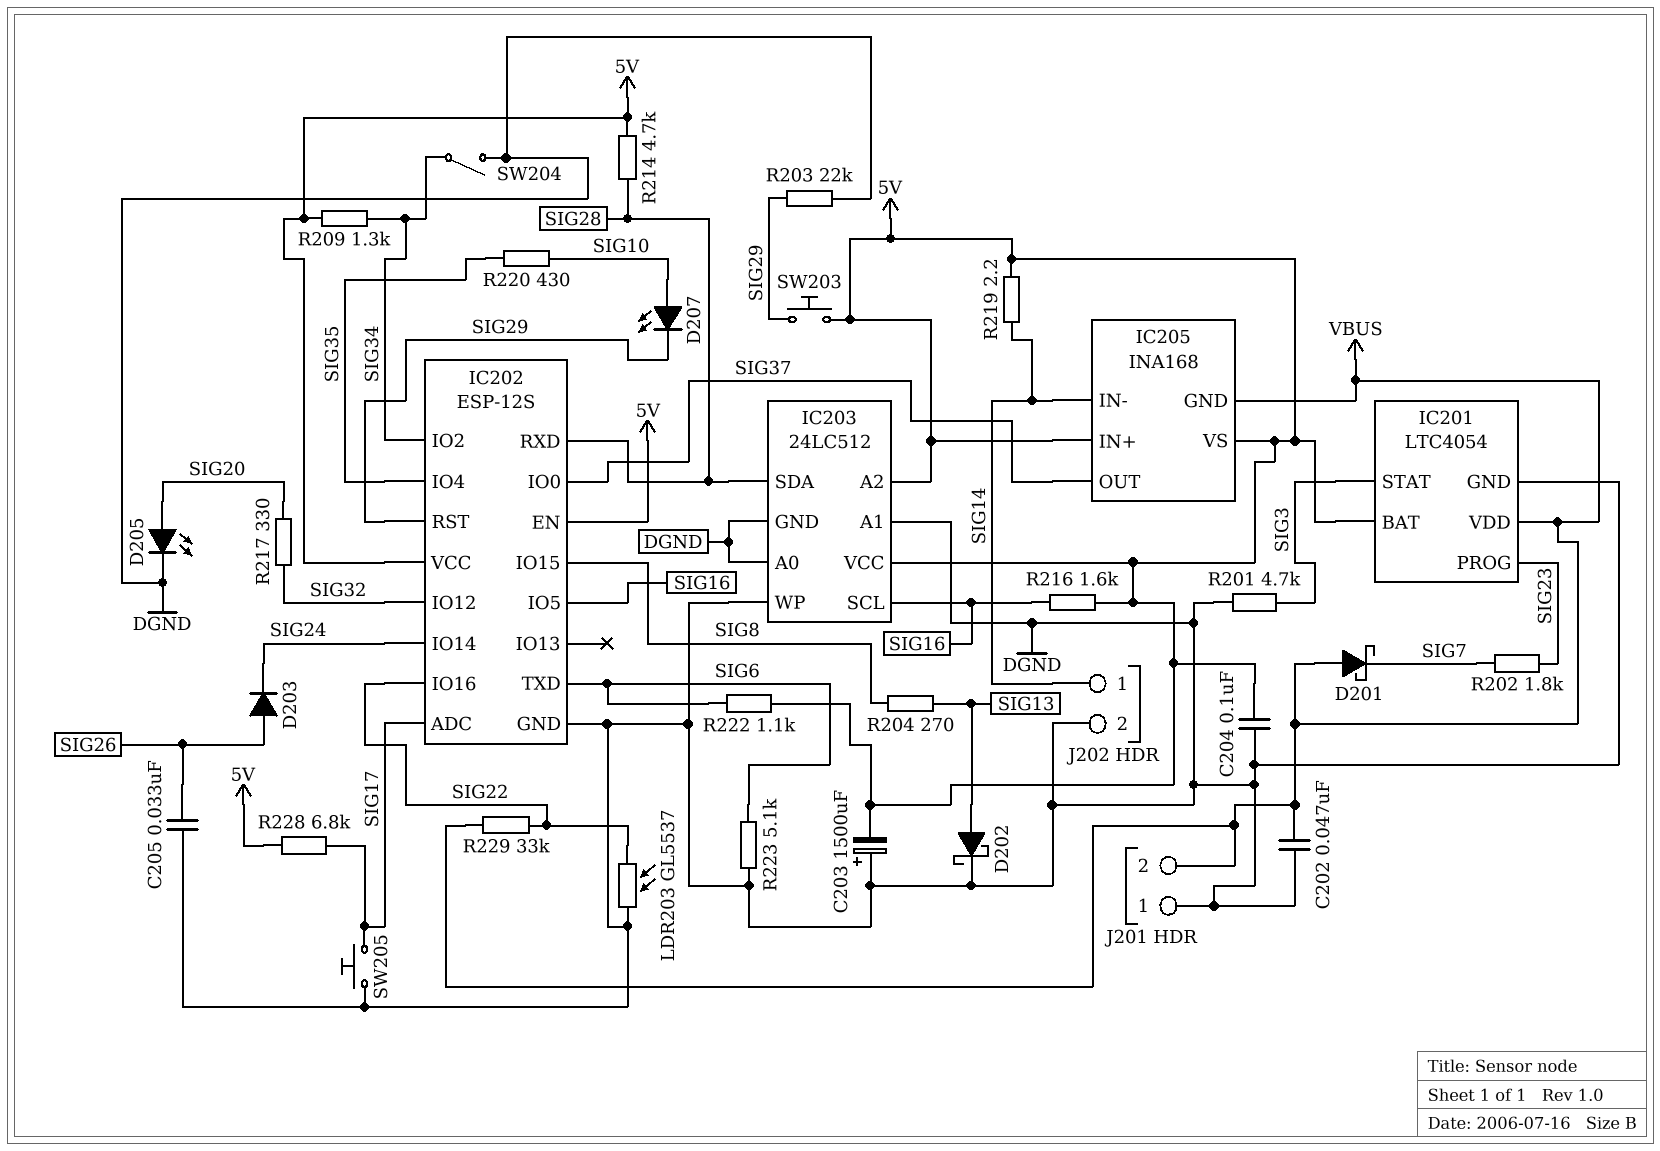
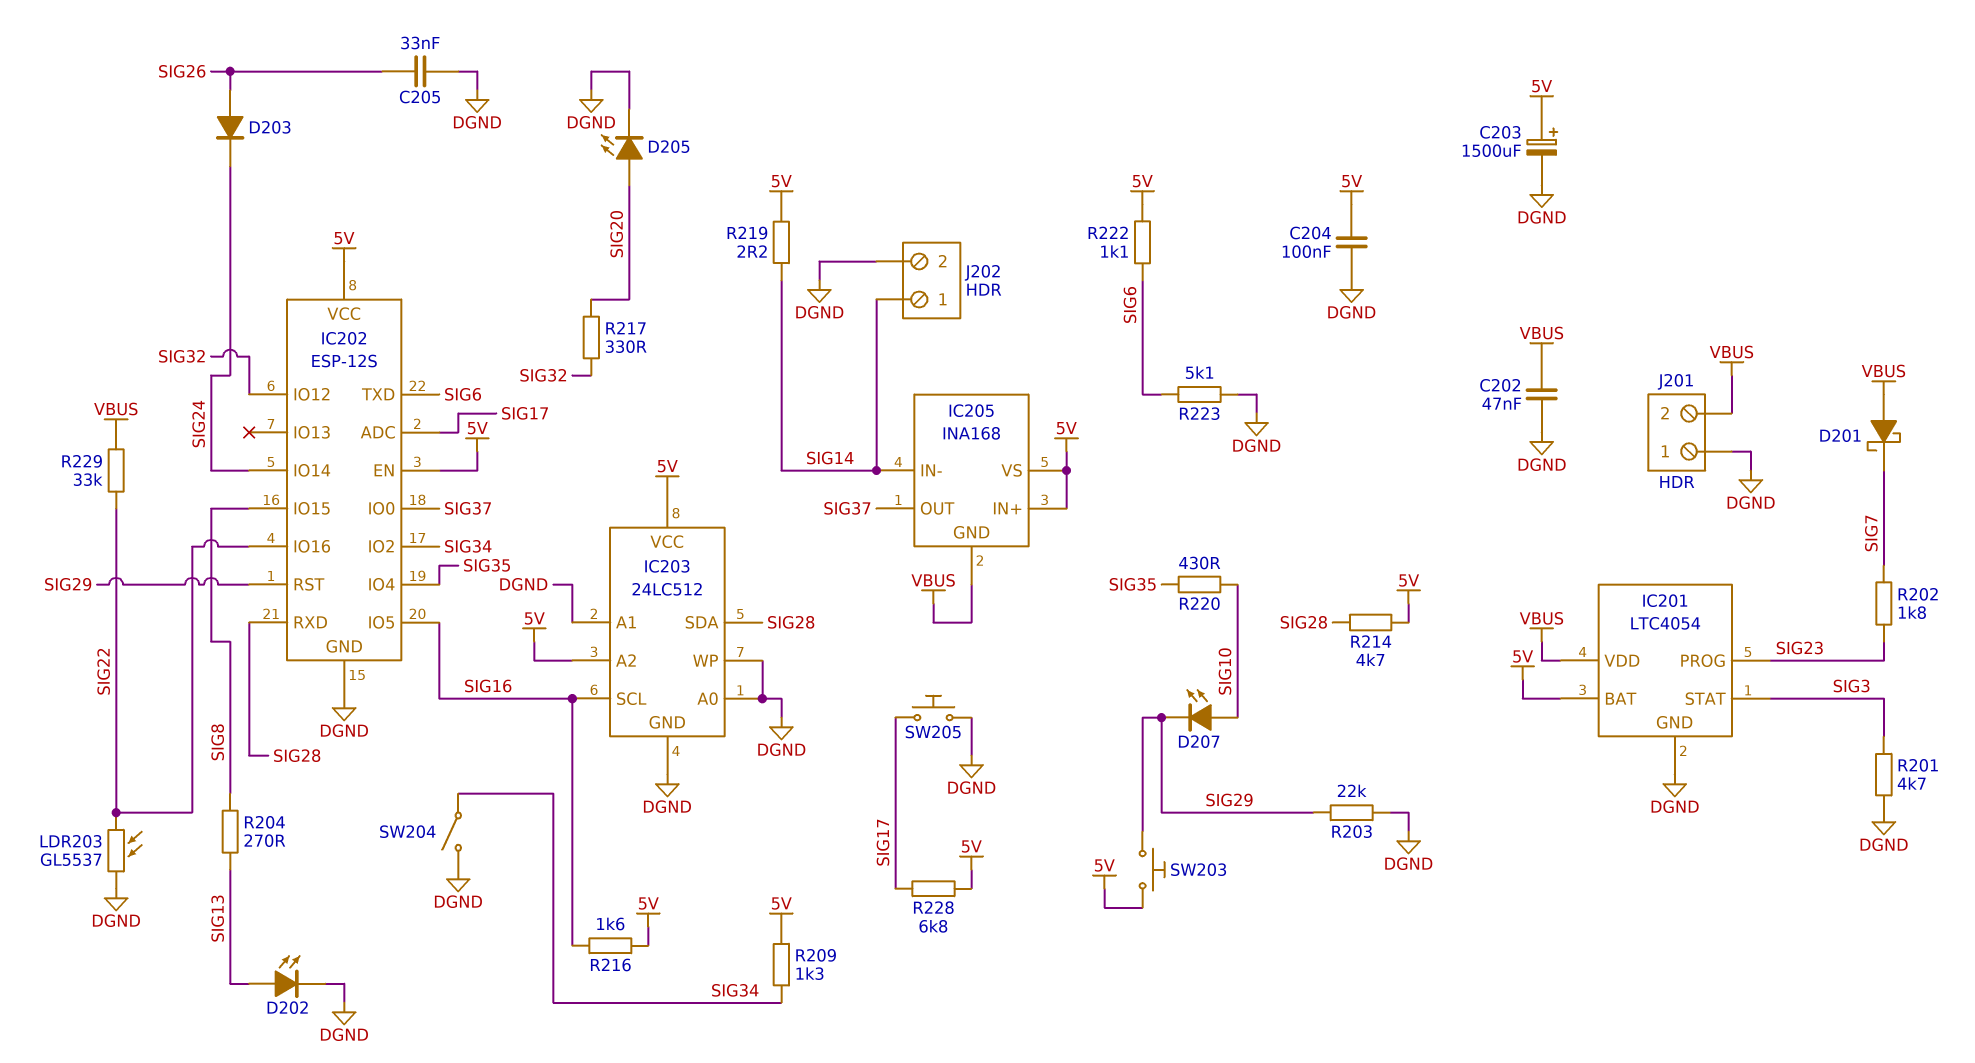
C203: 1500uF (plus DGND, minus 5V) -> 1500uF (plus 5V, minus DGND)
D202: schottky (A SIG13, K DGND) -> LED (A SIG13, K DGND)

